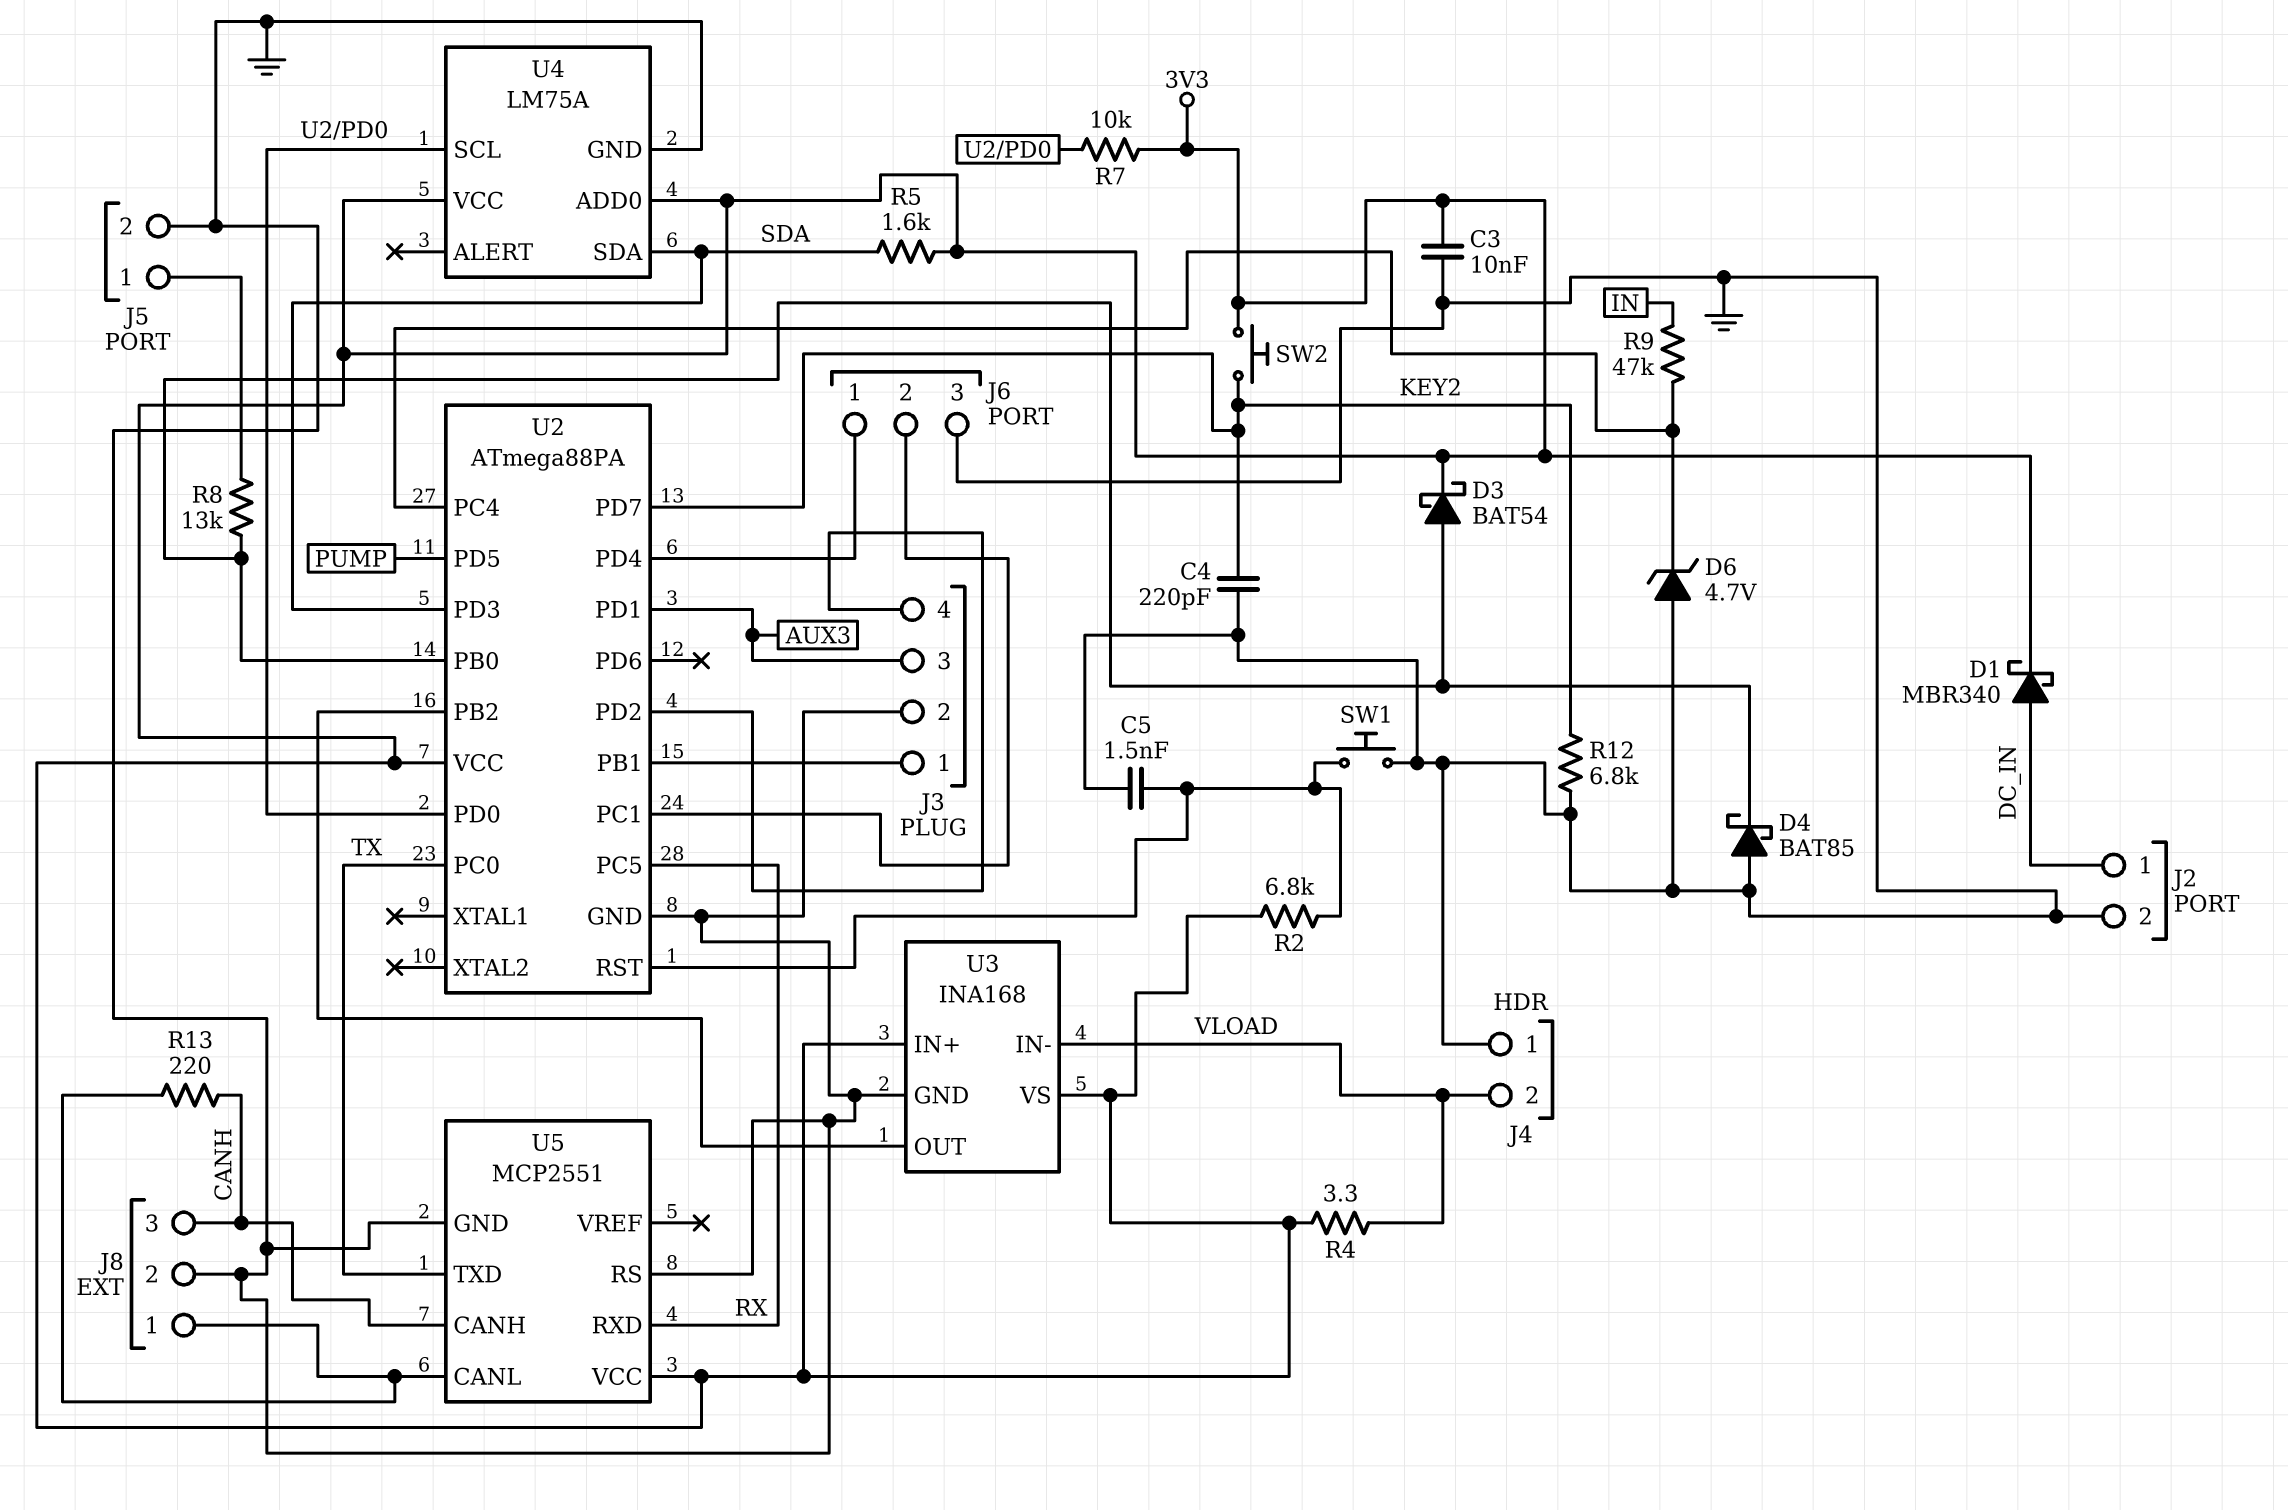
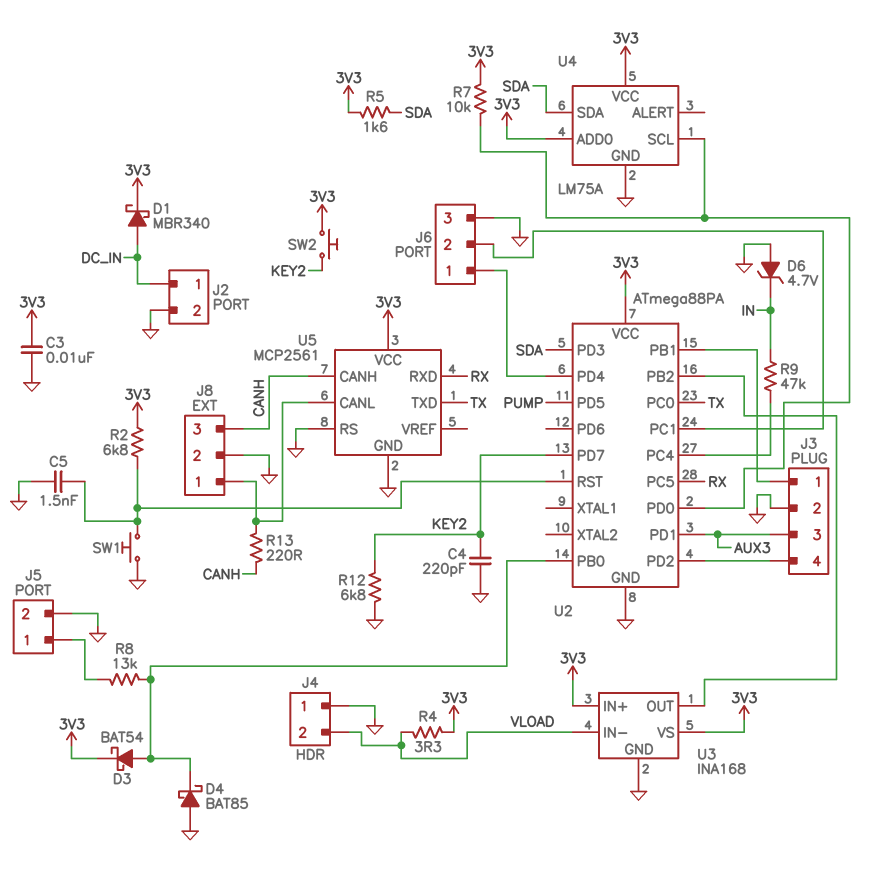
D6: zener 4.7V (A GND, K U2/PC4) -> zener 4.7V (A GND, K IN)
U5: MCP2551 -> MCP2561

